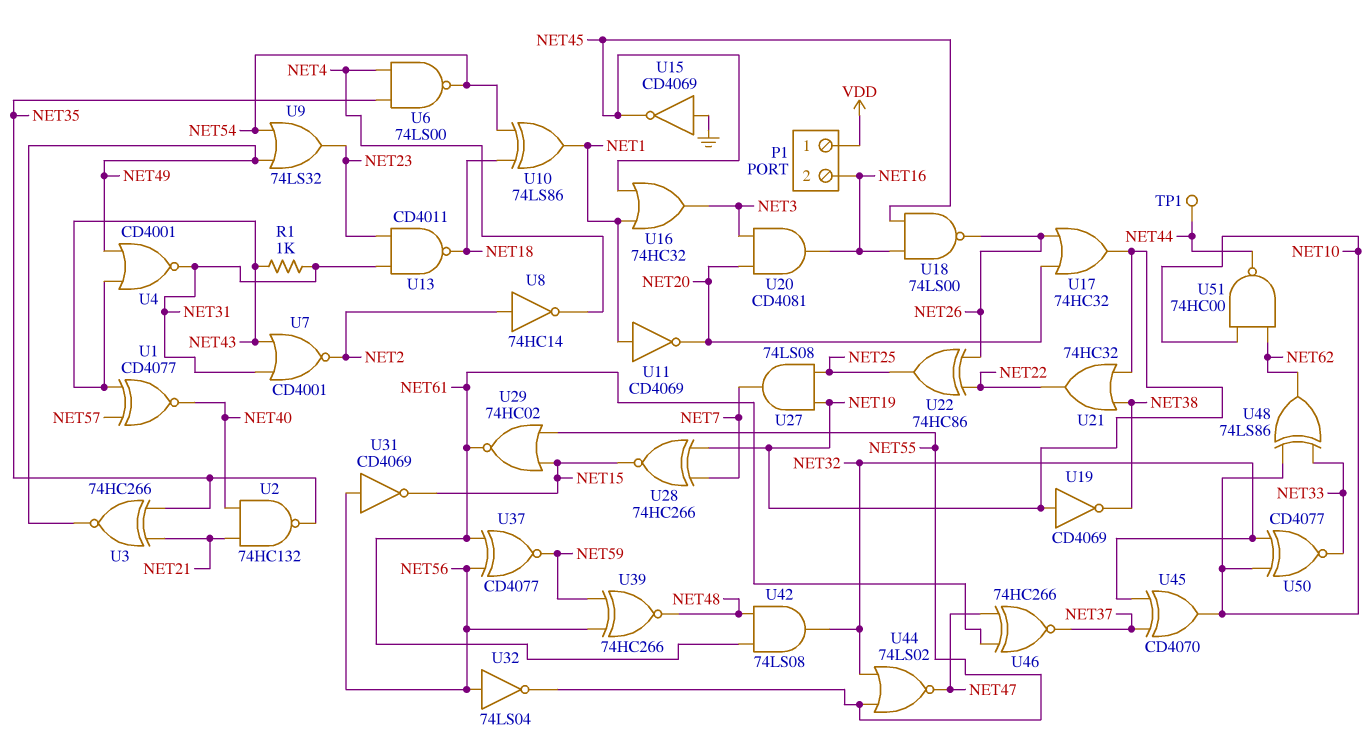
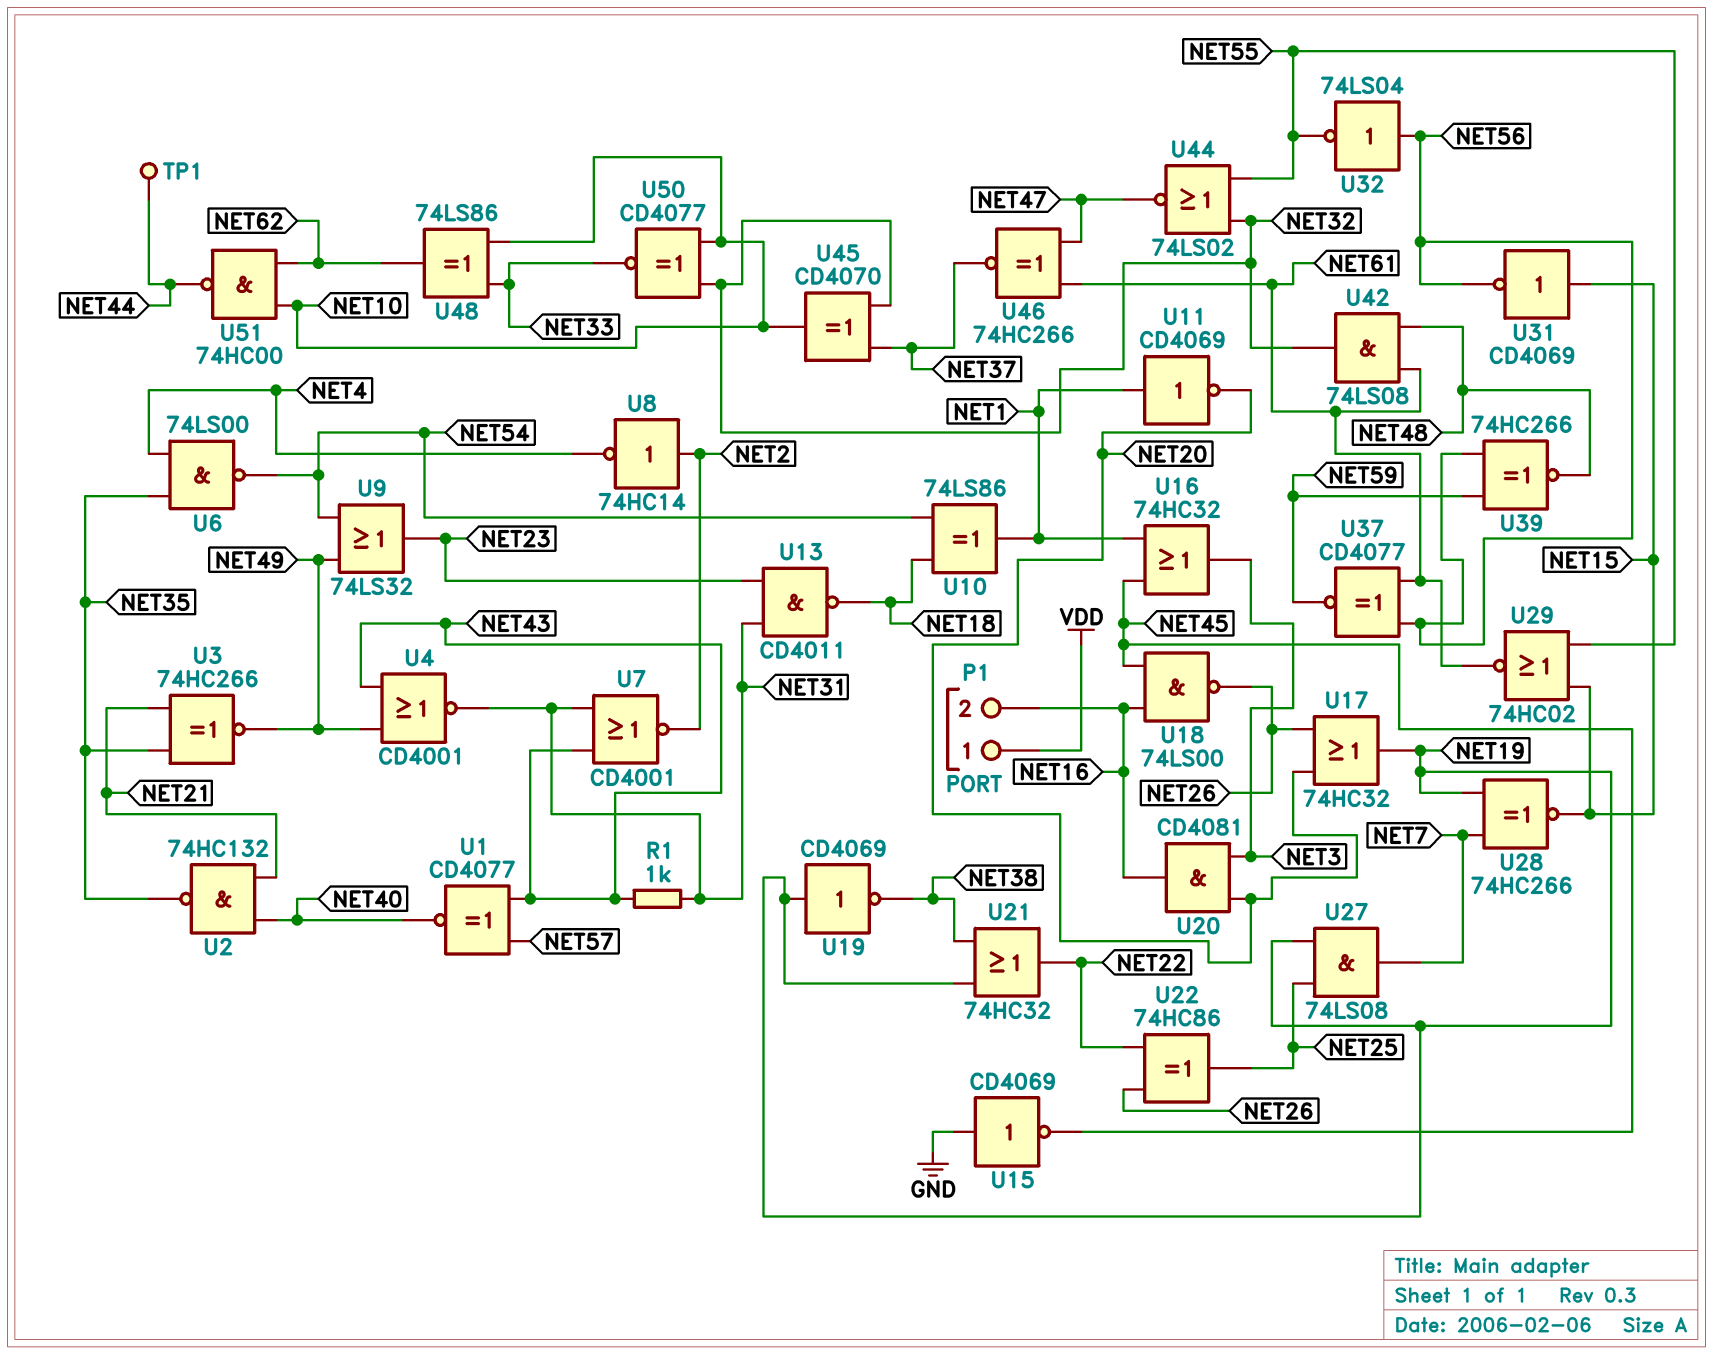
U31: NOT CD4069 (in NET56, out NET15) -> NOT CD4069 (in NET15, out NET56)

